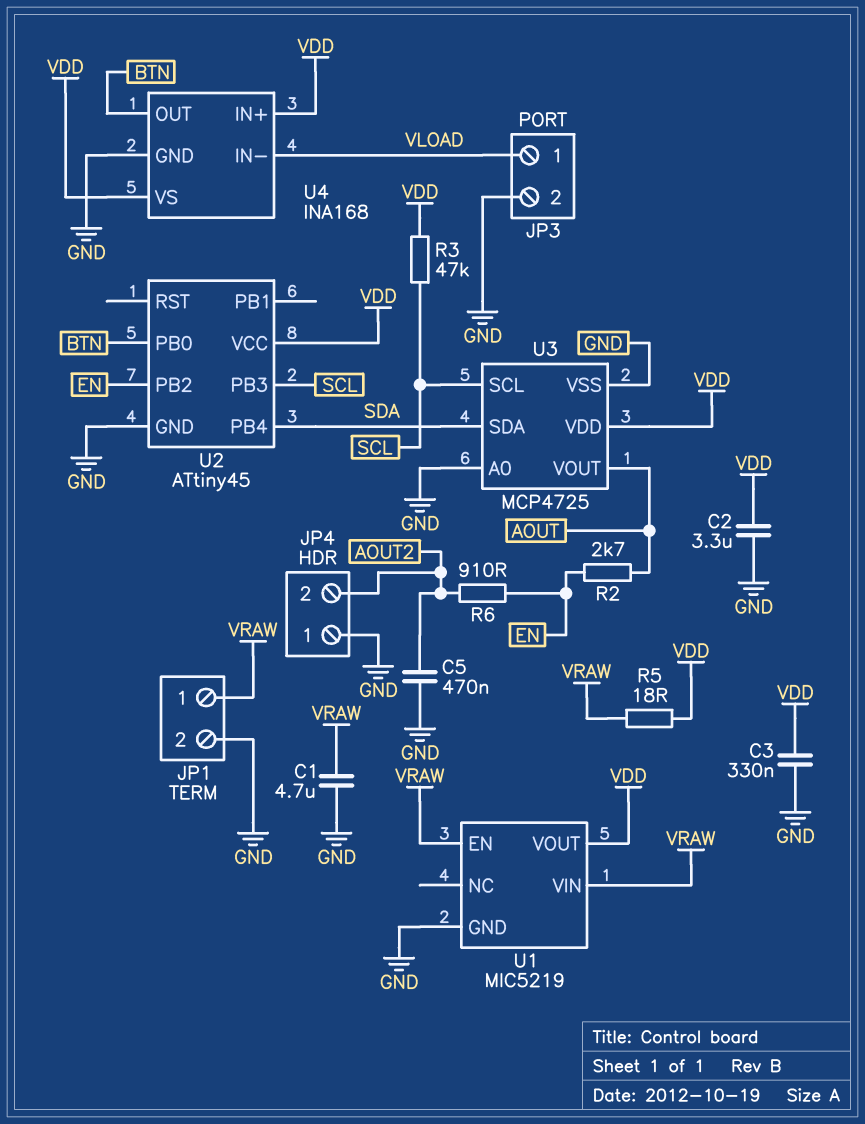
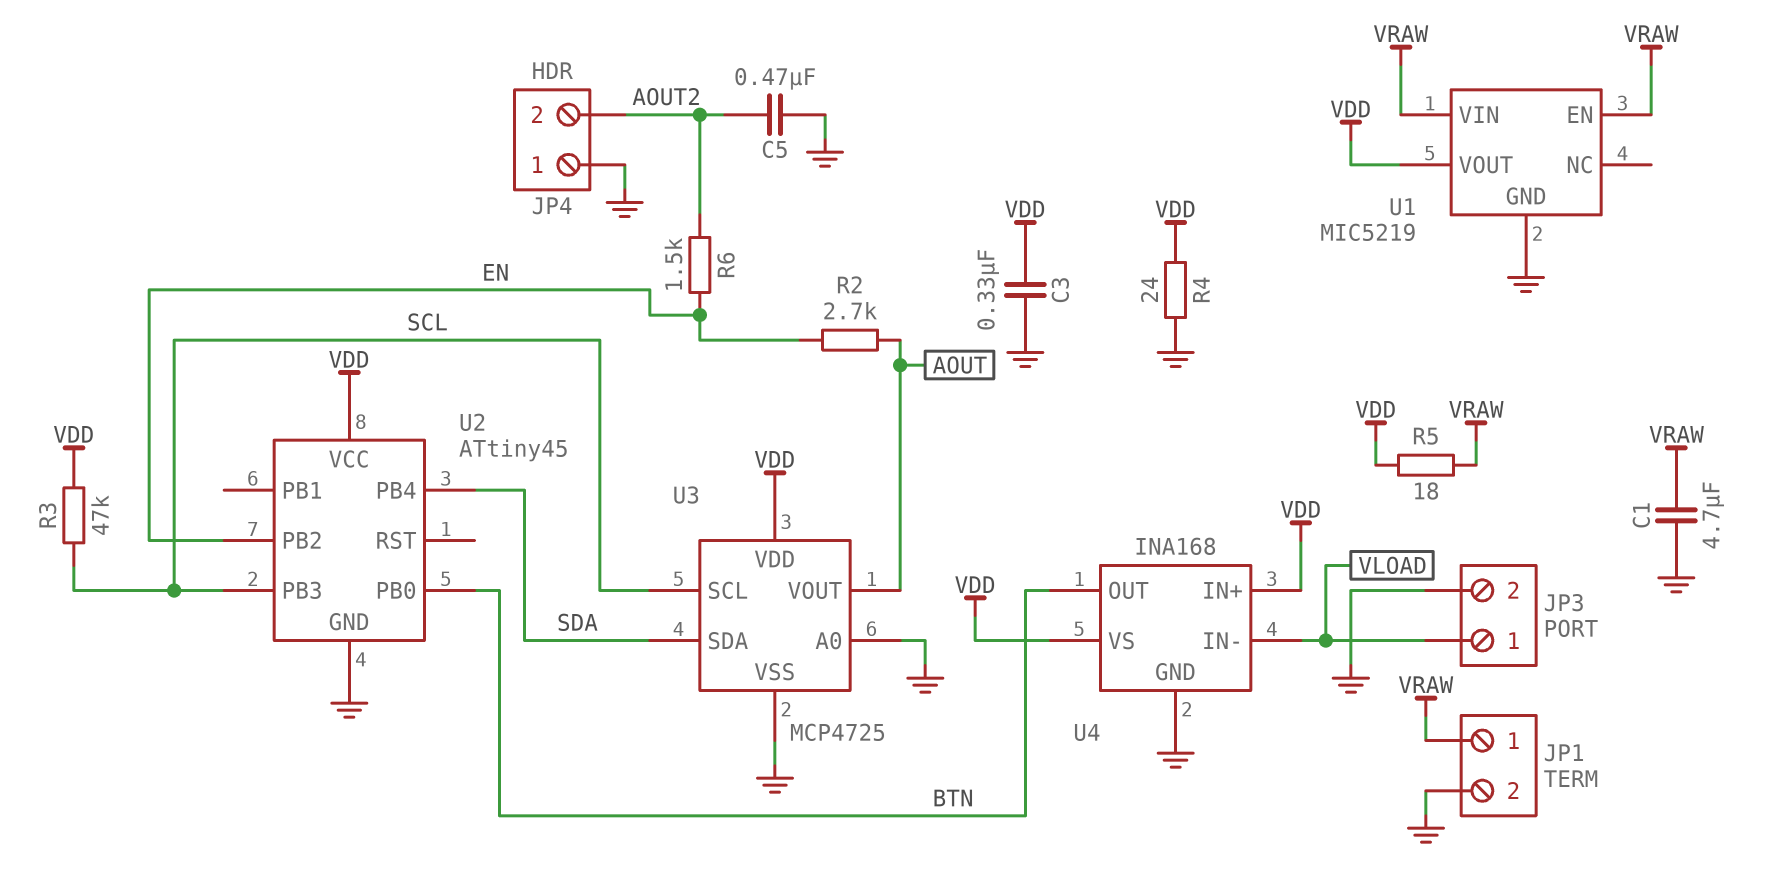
C2: 3.3uF (GND, VDD) -> none
R4: none -> 24 (GND, VDD)
R6: 910 (AOUT2, EN) -> 1.5k (AOUT2, EN)

